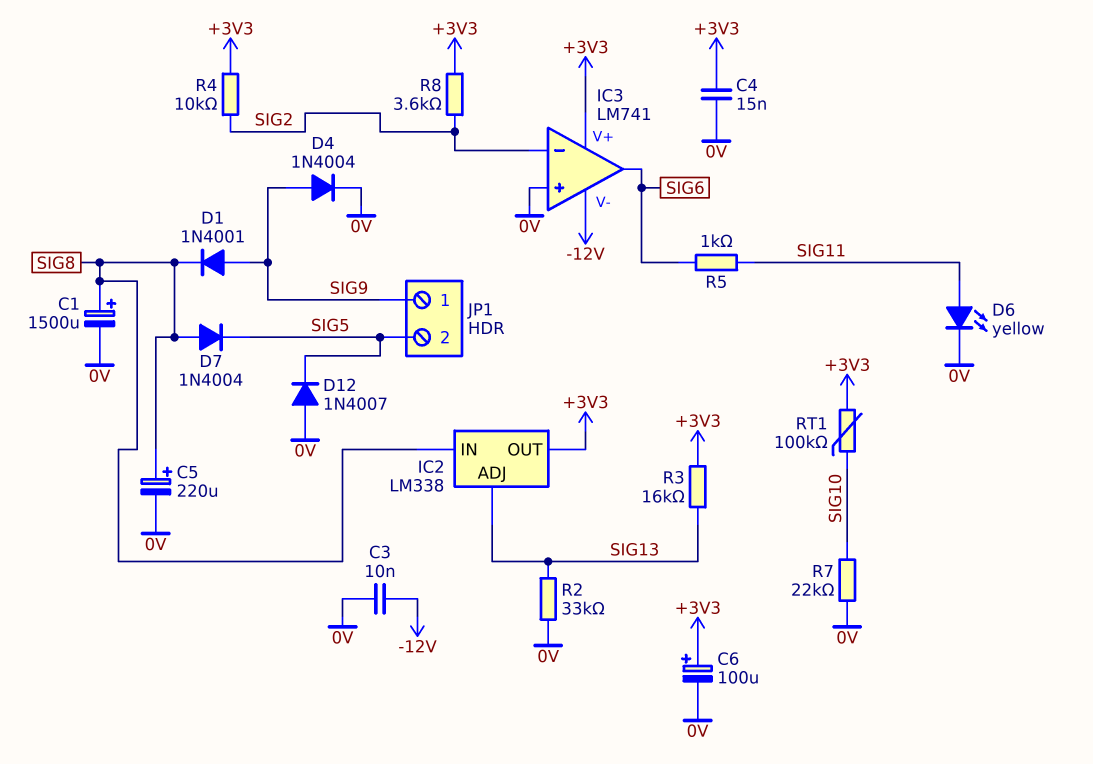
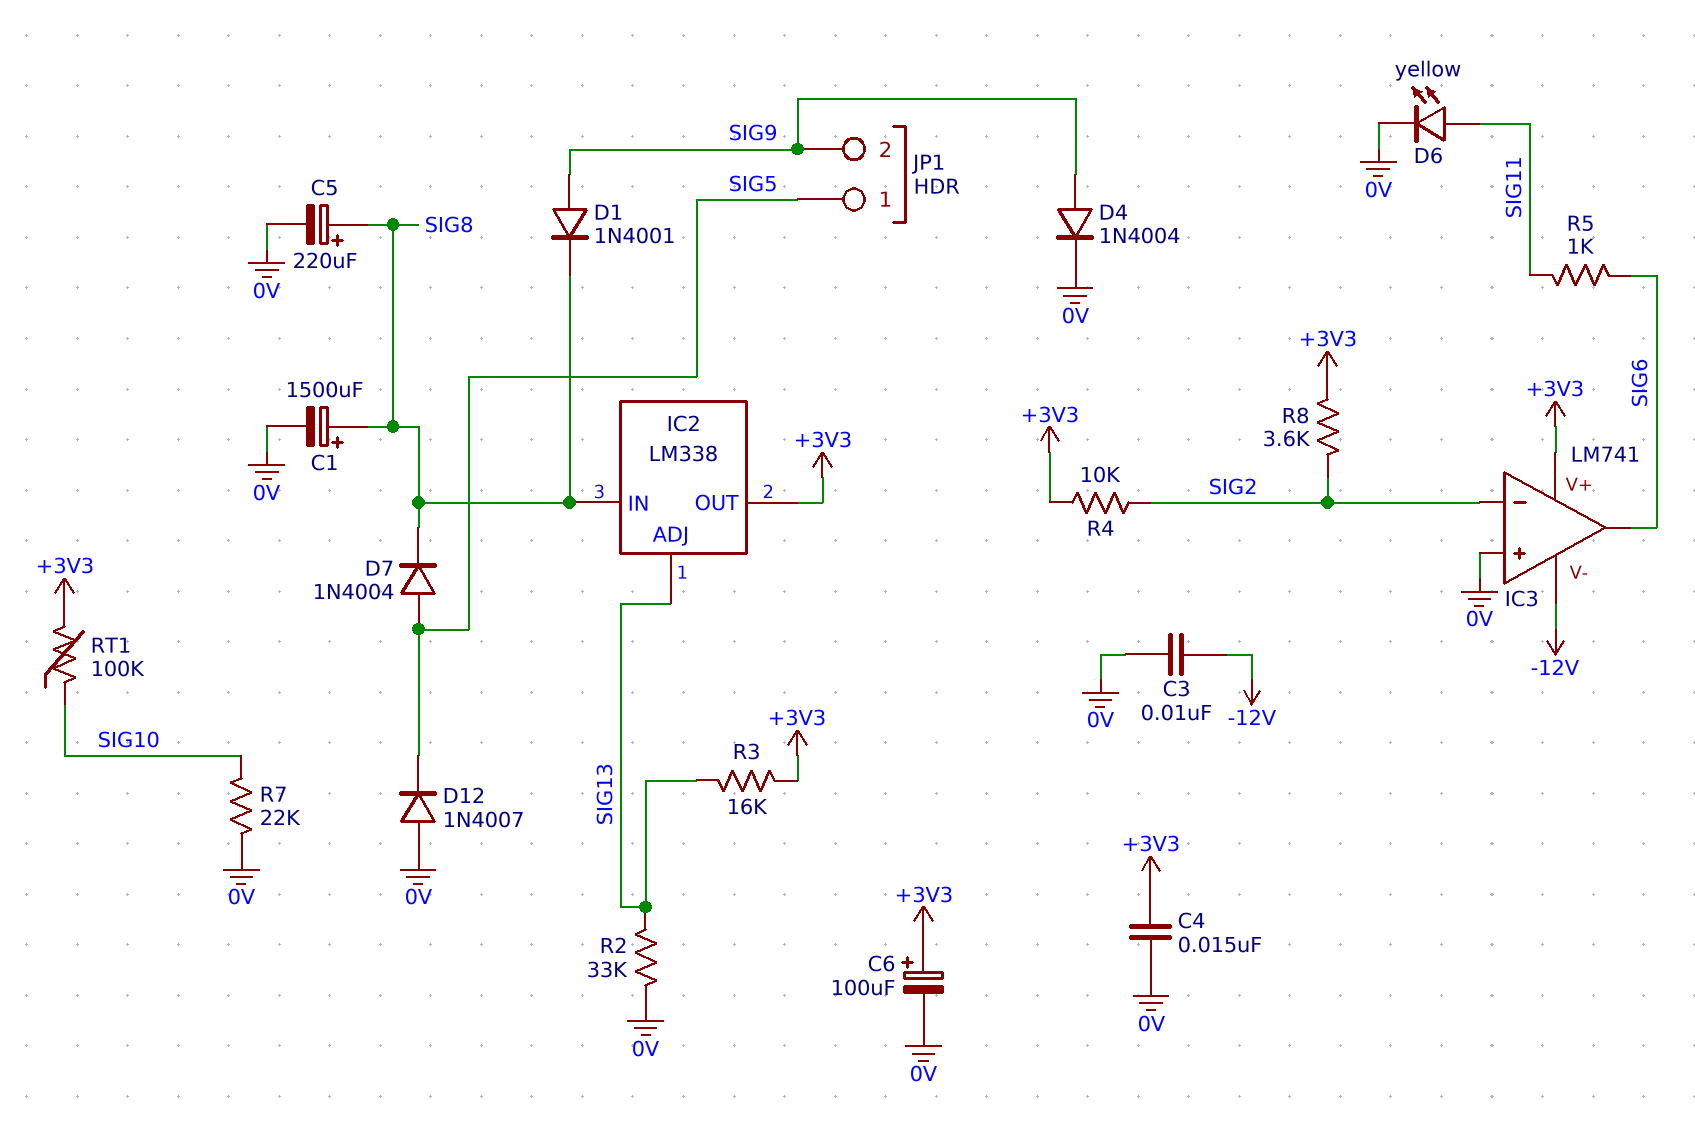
D7: diode 1N4004 (A SIG8, K SIG5) -> diode 1N4004 (A SIG5, K SIG8)
JP1 pin 1: SIG9 -> SIG5
JP1 pin 2: SIG5 -> SIG9

